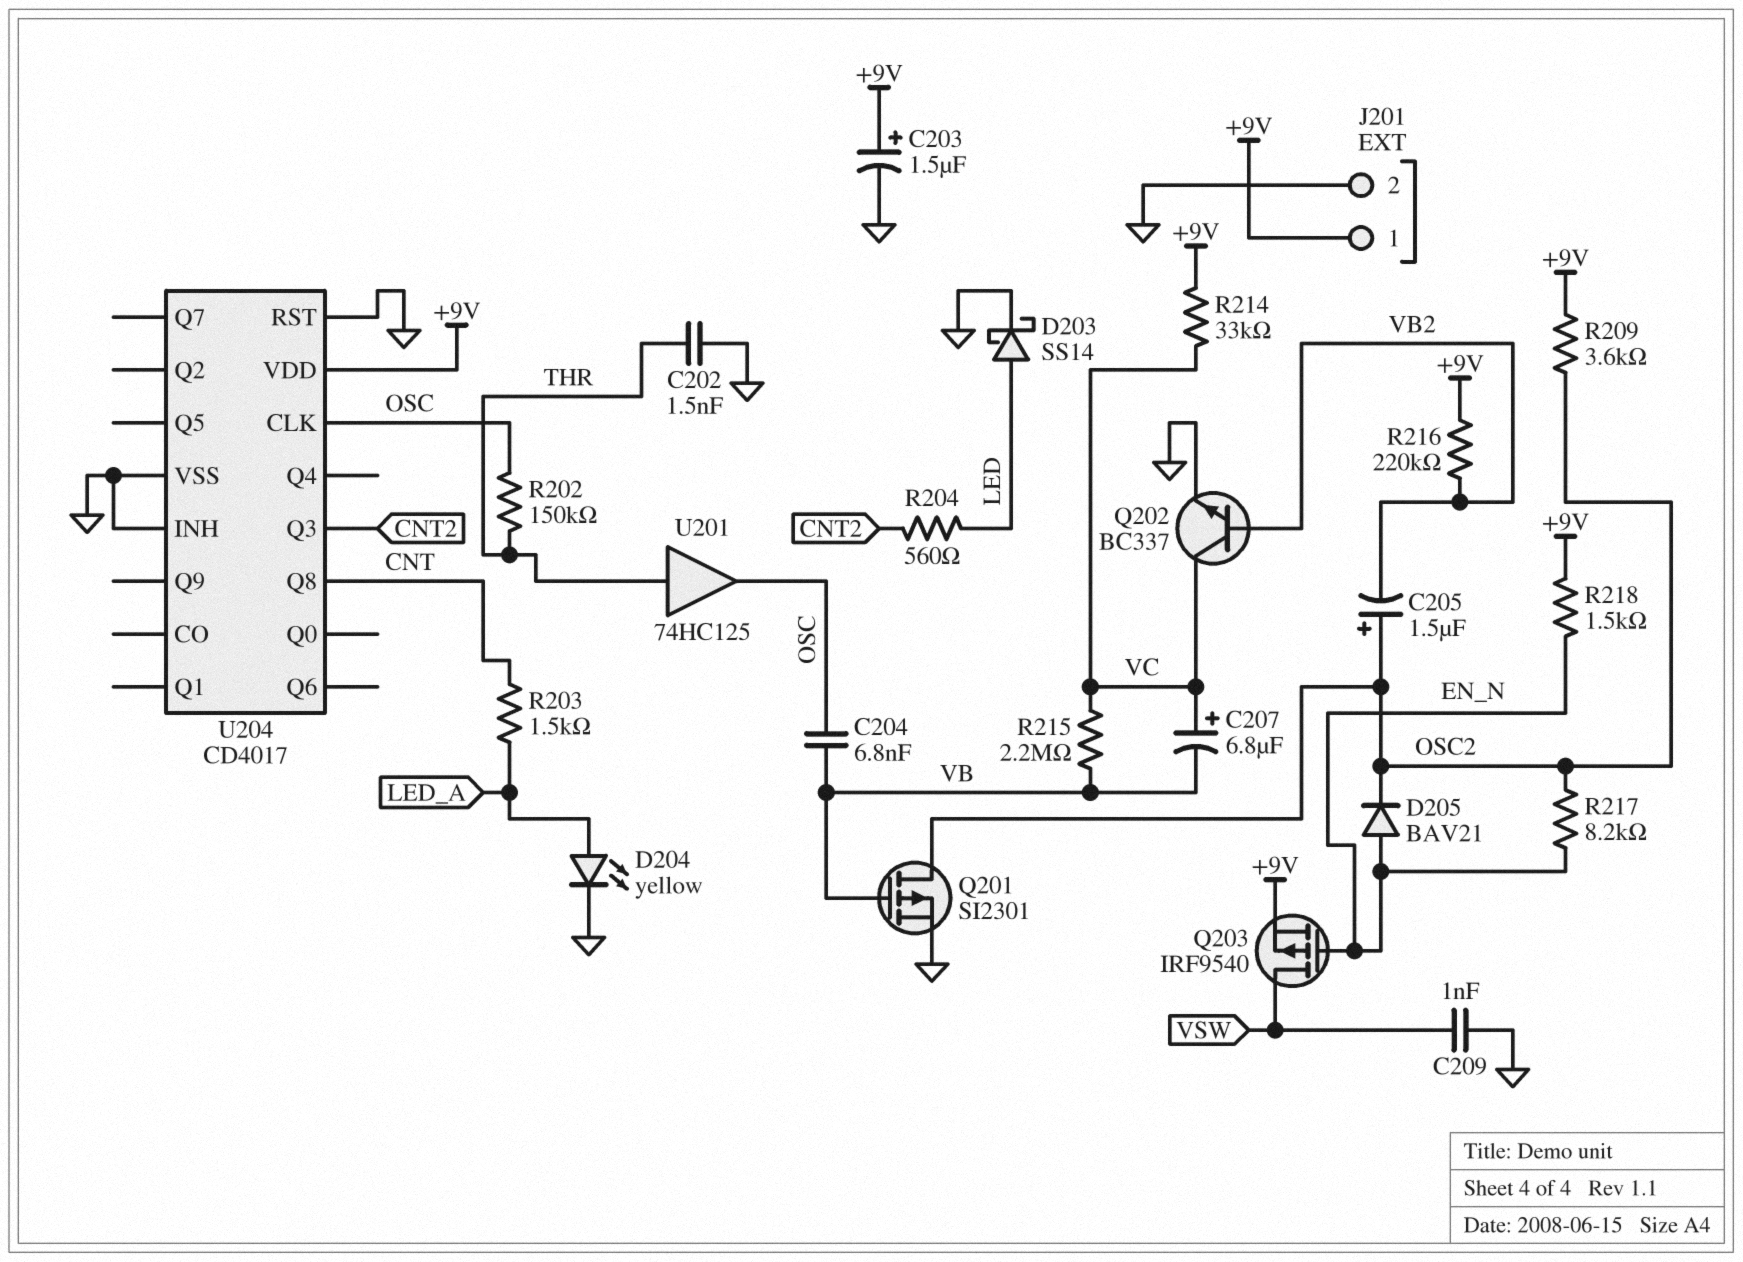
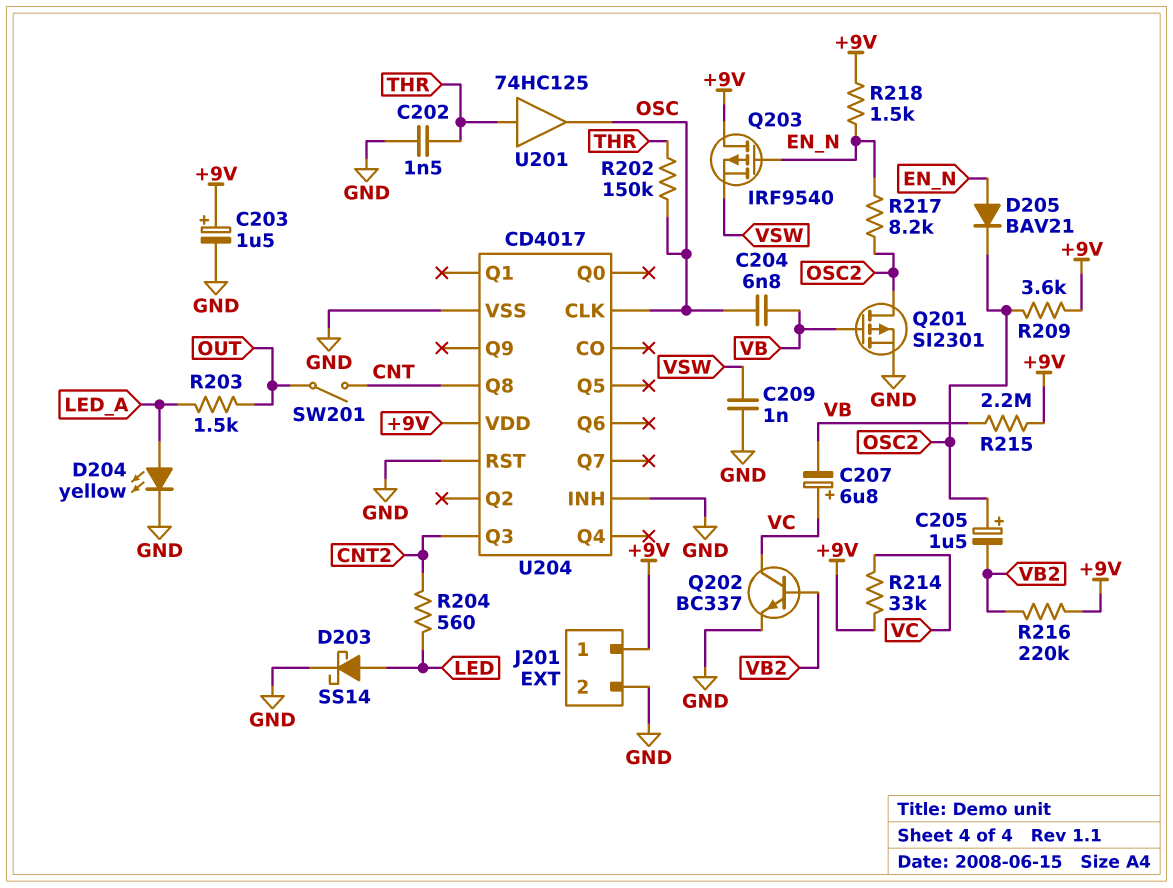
Q203: PMOS IRF9540 (G EN_N, D VSW, S +9V) -> PMOS IRF9540 (G EN_N, D +9V, S VSW)
R203: 1.5k (CNT, LED_A) -> 1.5k (LED_A, OUT)
R215: 2.2M (VB, VC) -> 2.2M (+9V, VB)
SW201: none -> switch (CNT, OUT)

